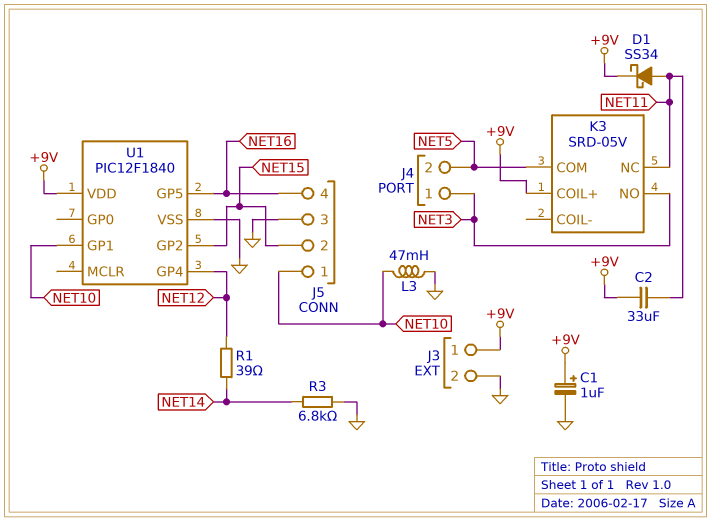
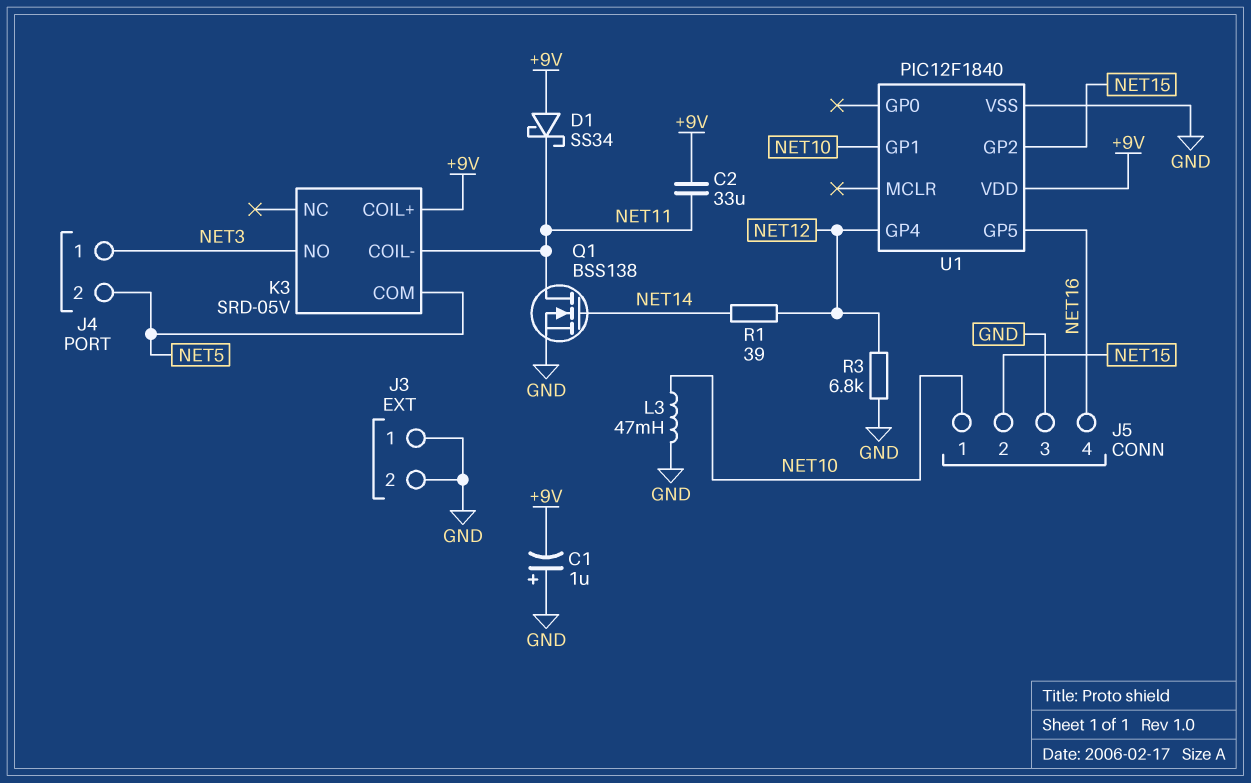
C1: 1uF (plus +9V, minus GND) -> 1uF (plus GND, minus +9V)
D1: schottky SS34 (A NET11, K +9V) -> schottky SS34 (A +9V, K NET11)
J3 pin 1: +9V -> GND
K3 pin COIL-: none -> NET11
K3 pin NC: NET11 -> none
Q1: none -> NMOS BSS138 (G NET14, D NET11, S GND)
R3: 6.8k (GND, NET14) -> 6.8k (GND, NET12)

